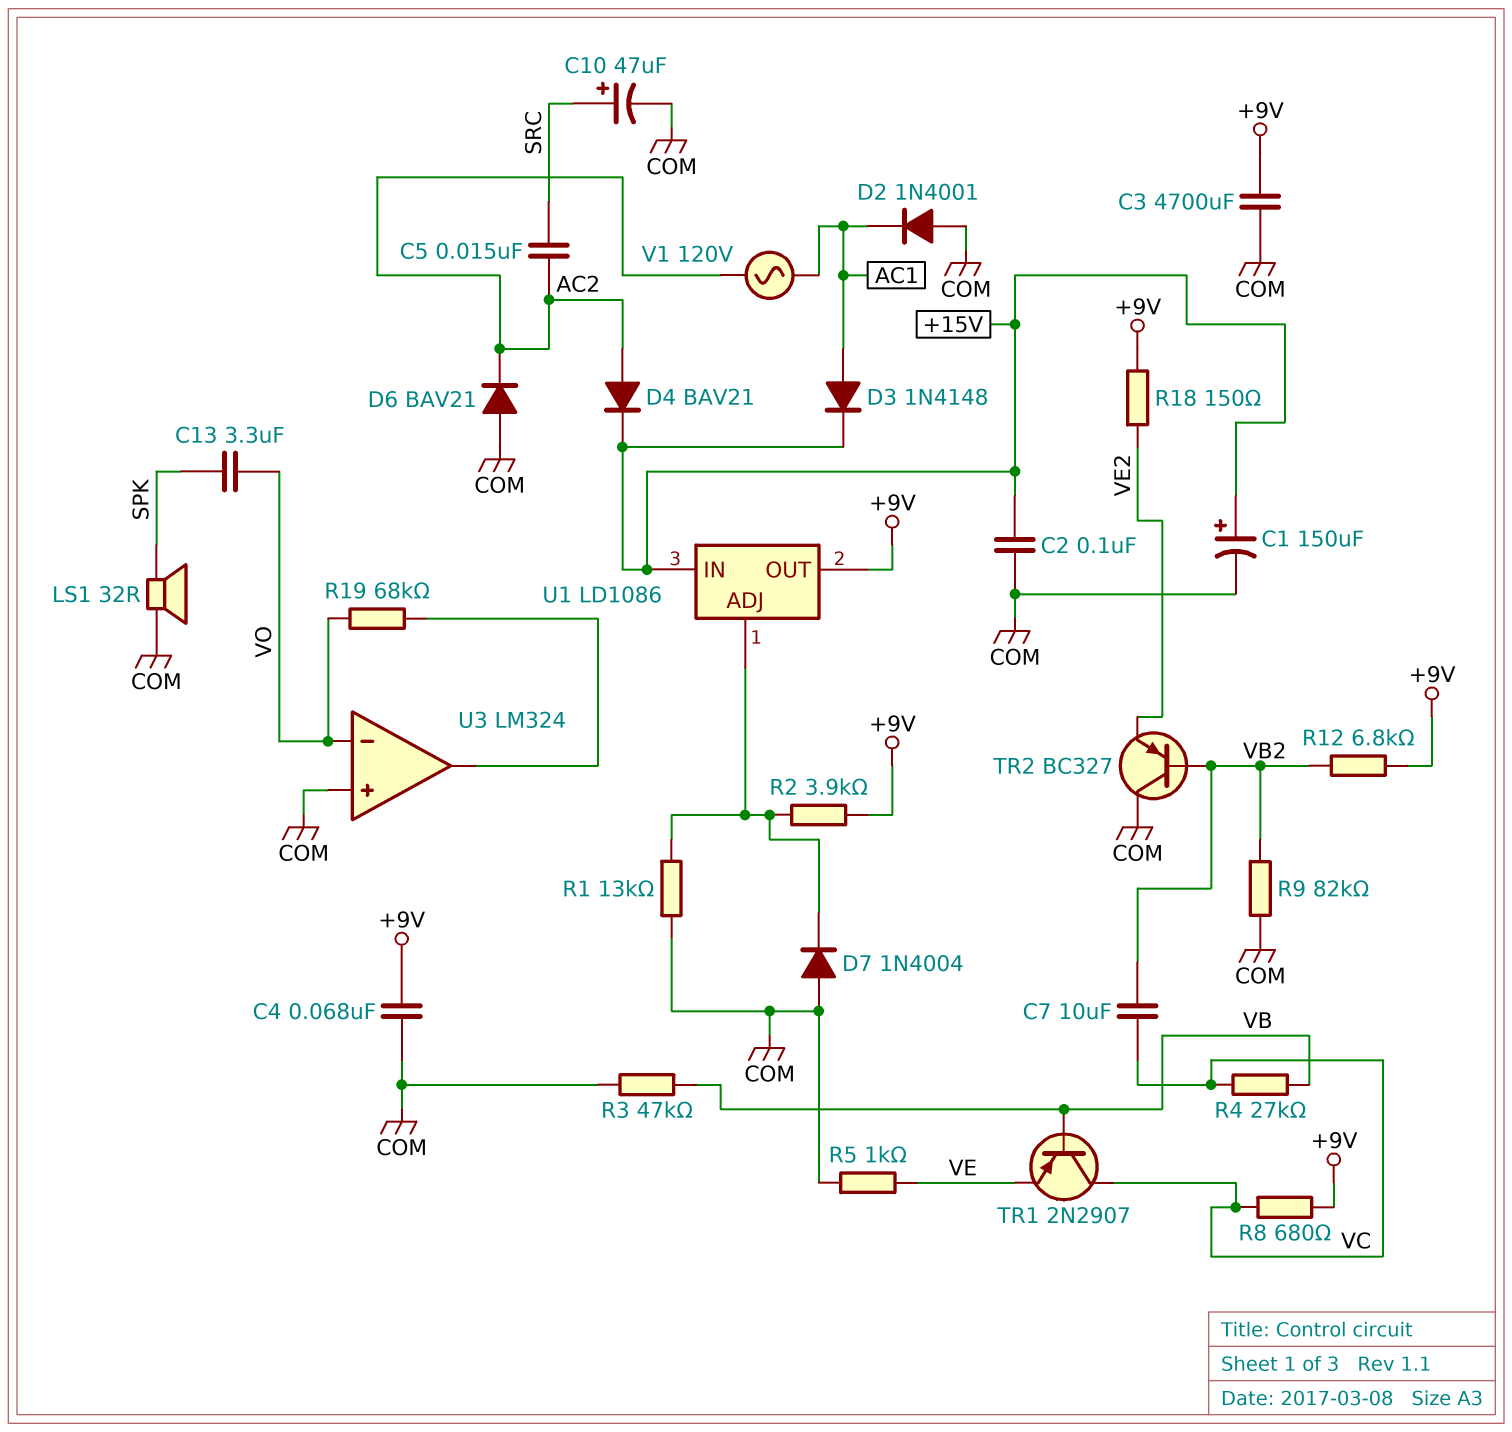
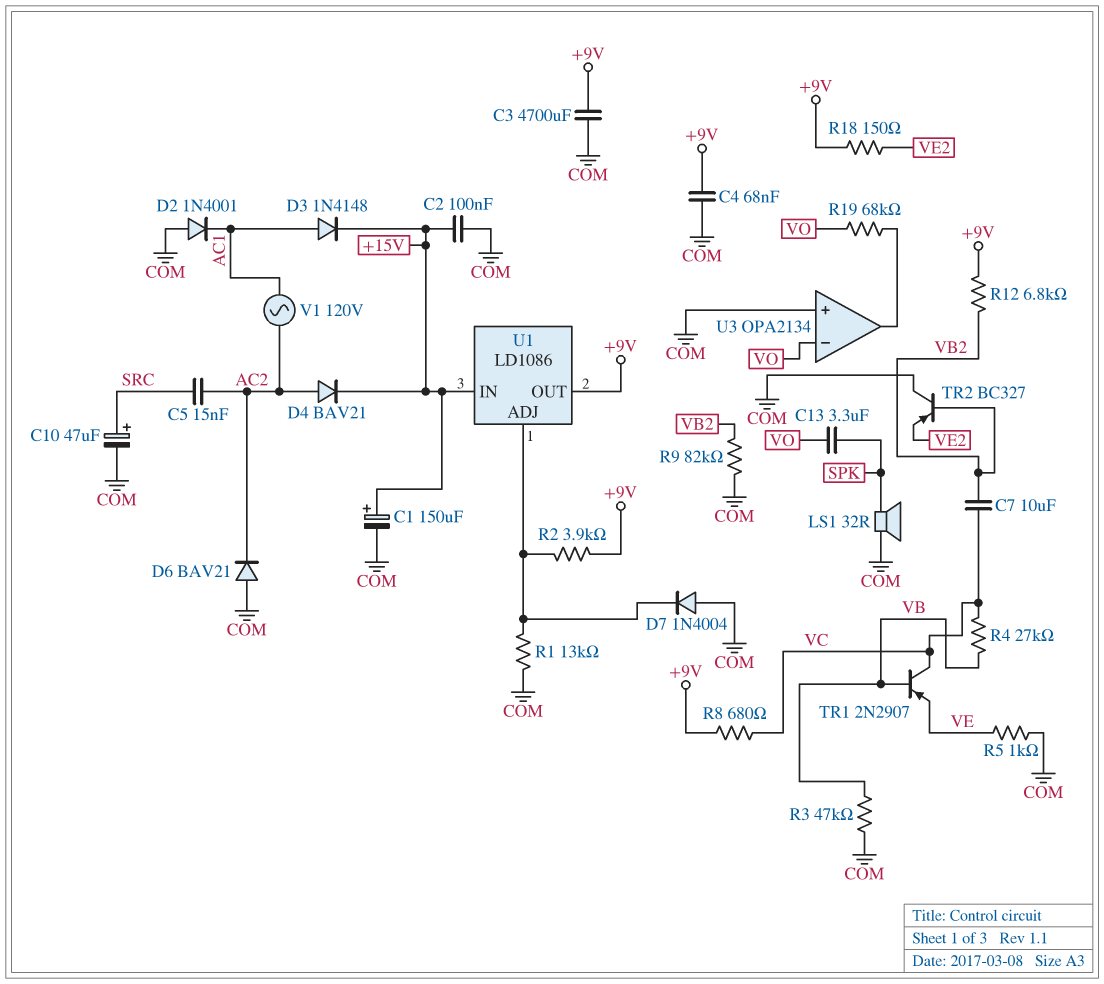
U3: LM324 -> OPA2134

